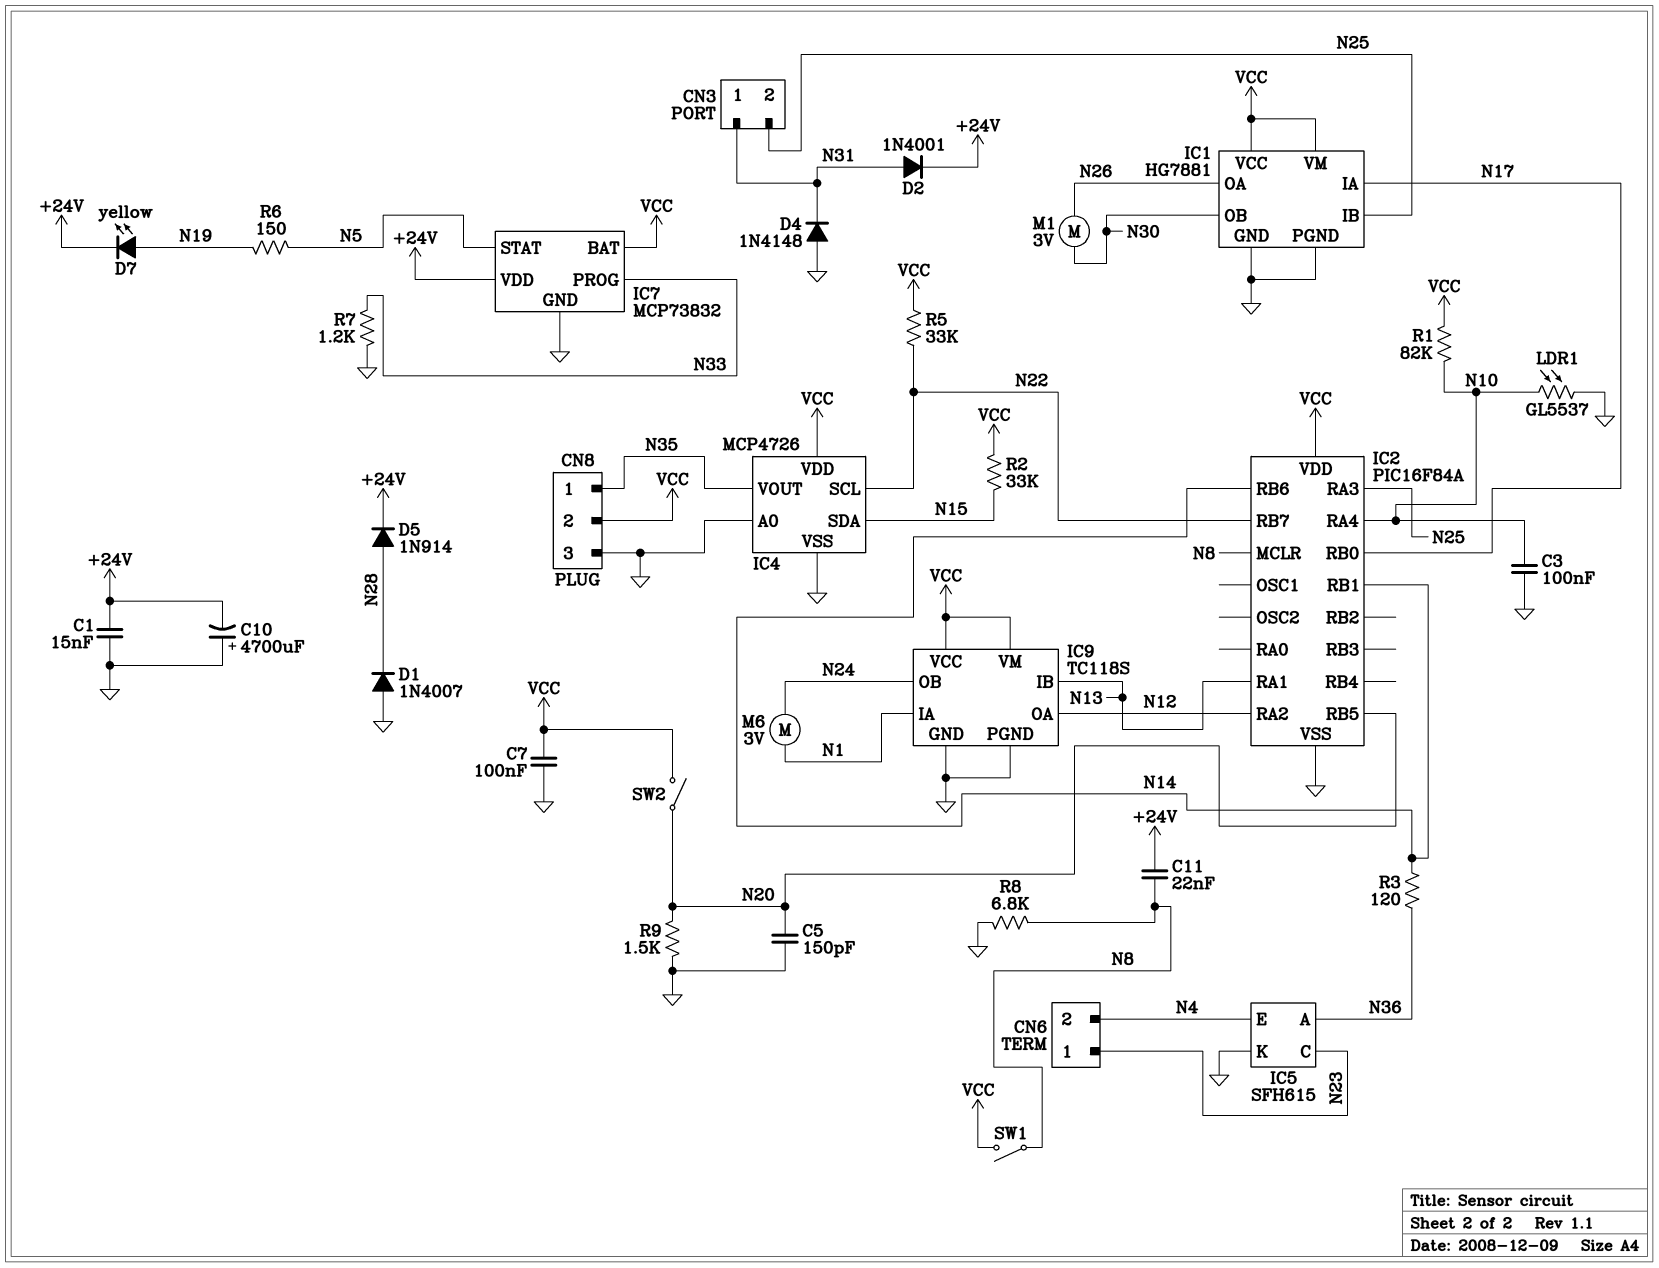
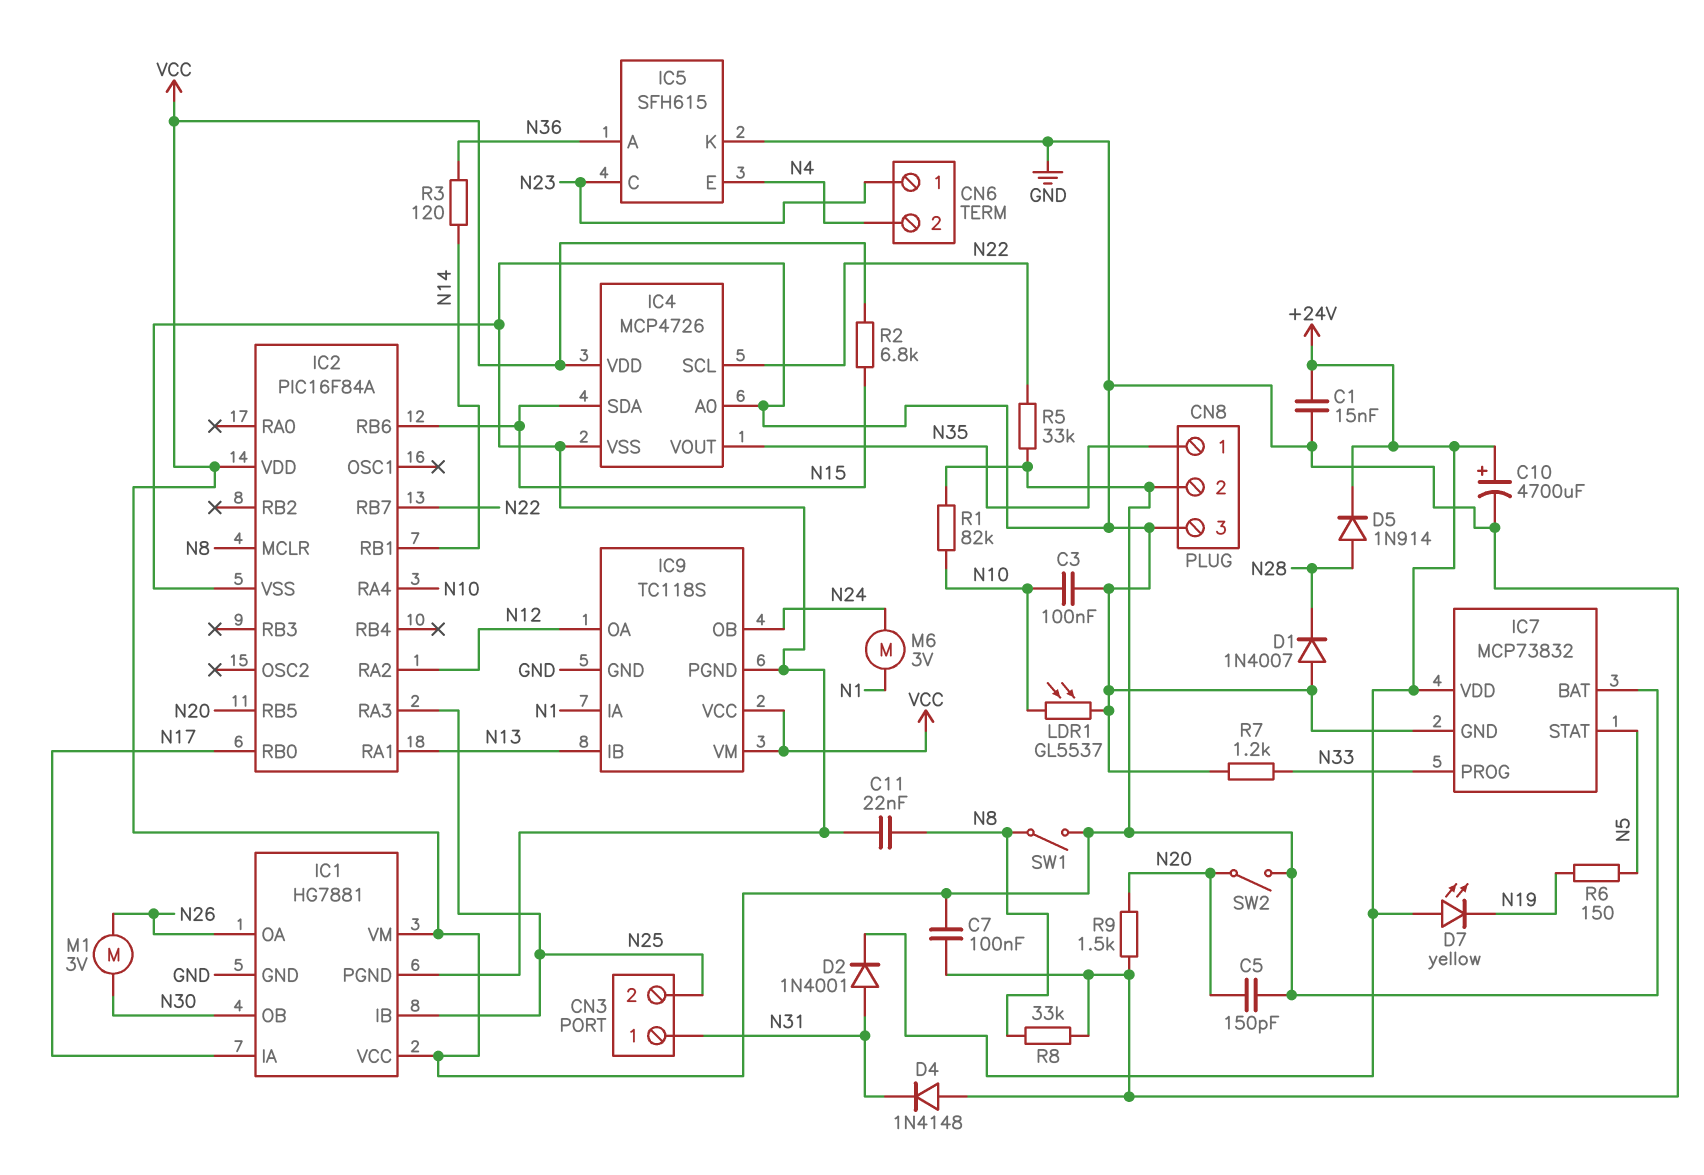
C5: 150pF (GND, N20) -> 150pF (N20, VCC)
C10: 4700uF (plus GND, minus +24V) -> 4700uF (plus +24V, minus GND)
C11: 22nF (+24V, N8) -> 22nF (GND, N8)
D7: LED yellow (A N19, K +24V) -> LED yellow (A +24V, K N19)
IC2 pin RB6: N14 -> N15
R2: 33k (N15, VCC) -> 6.8k (N15, VCC)
R8: 6.8k (GND, N8) -> 33k (GND, N8)

